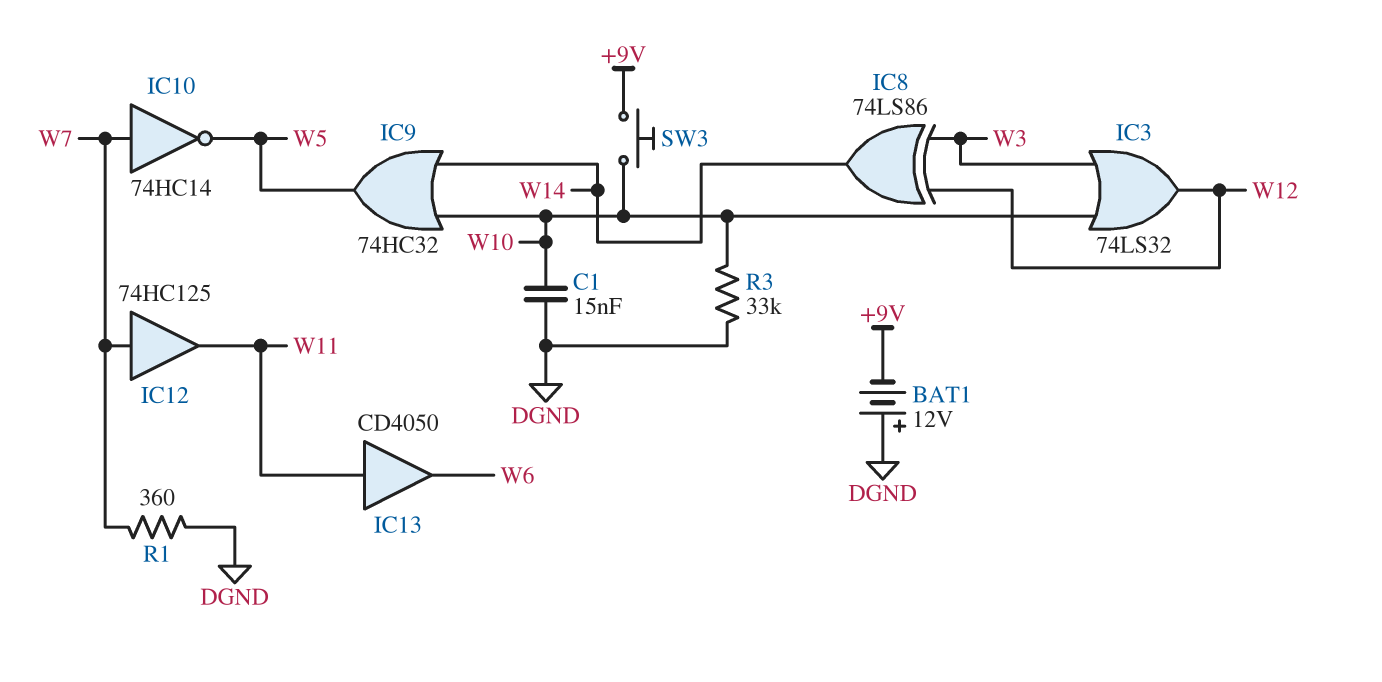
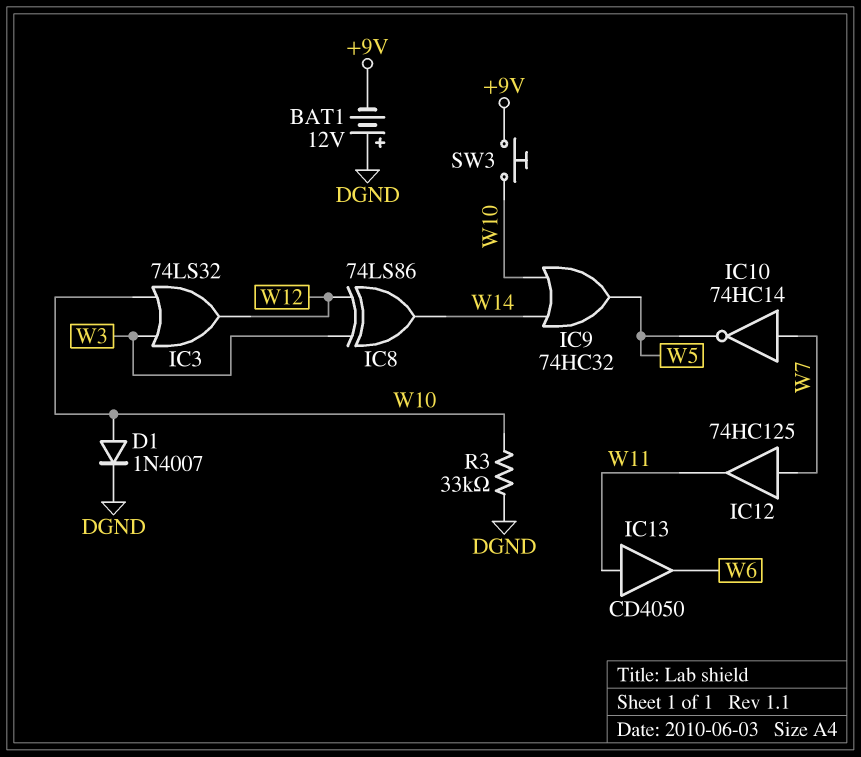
C1: 15nF (DGND, W10) -> none
D1: none -> diode 1N4007 (A W10, K DGND)
R1: 360 (DGND, W7) -> none

